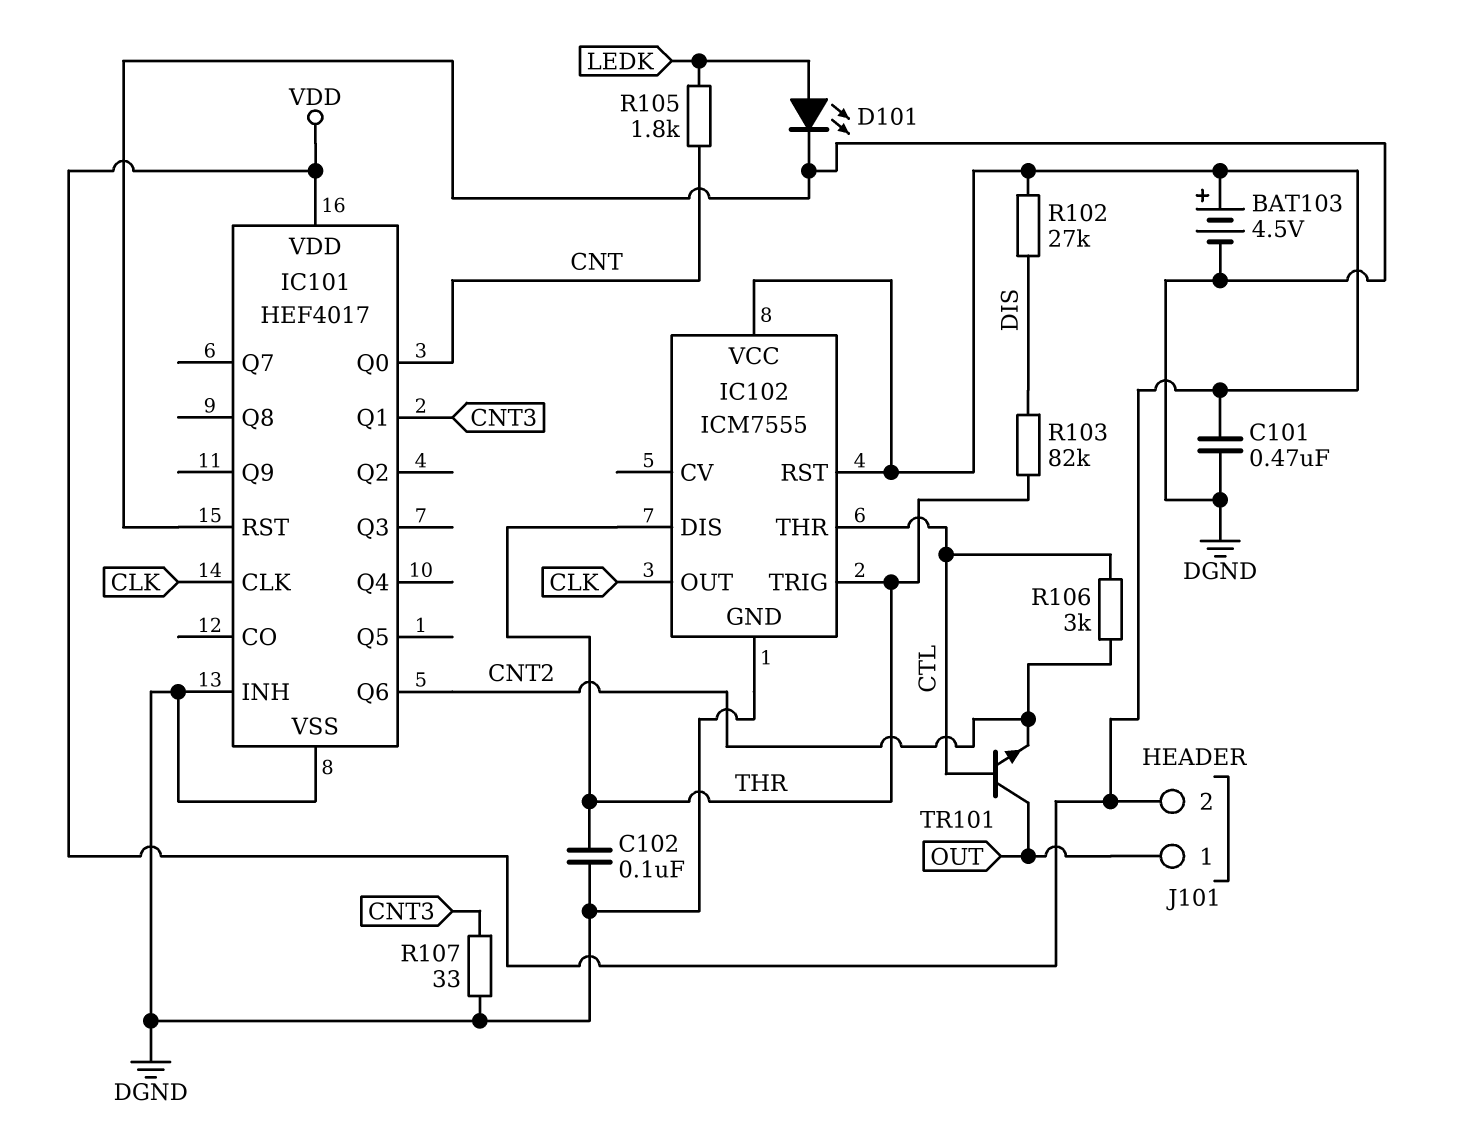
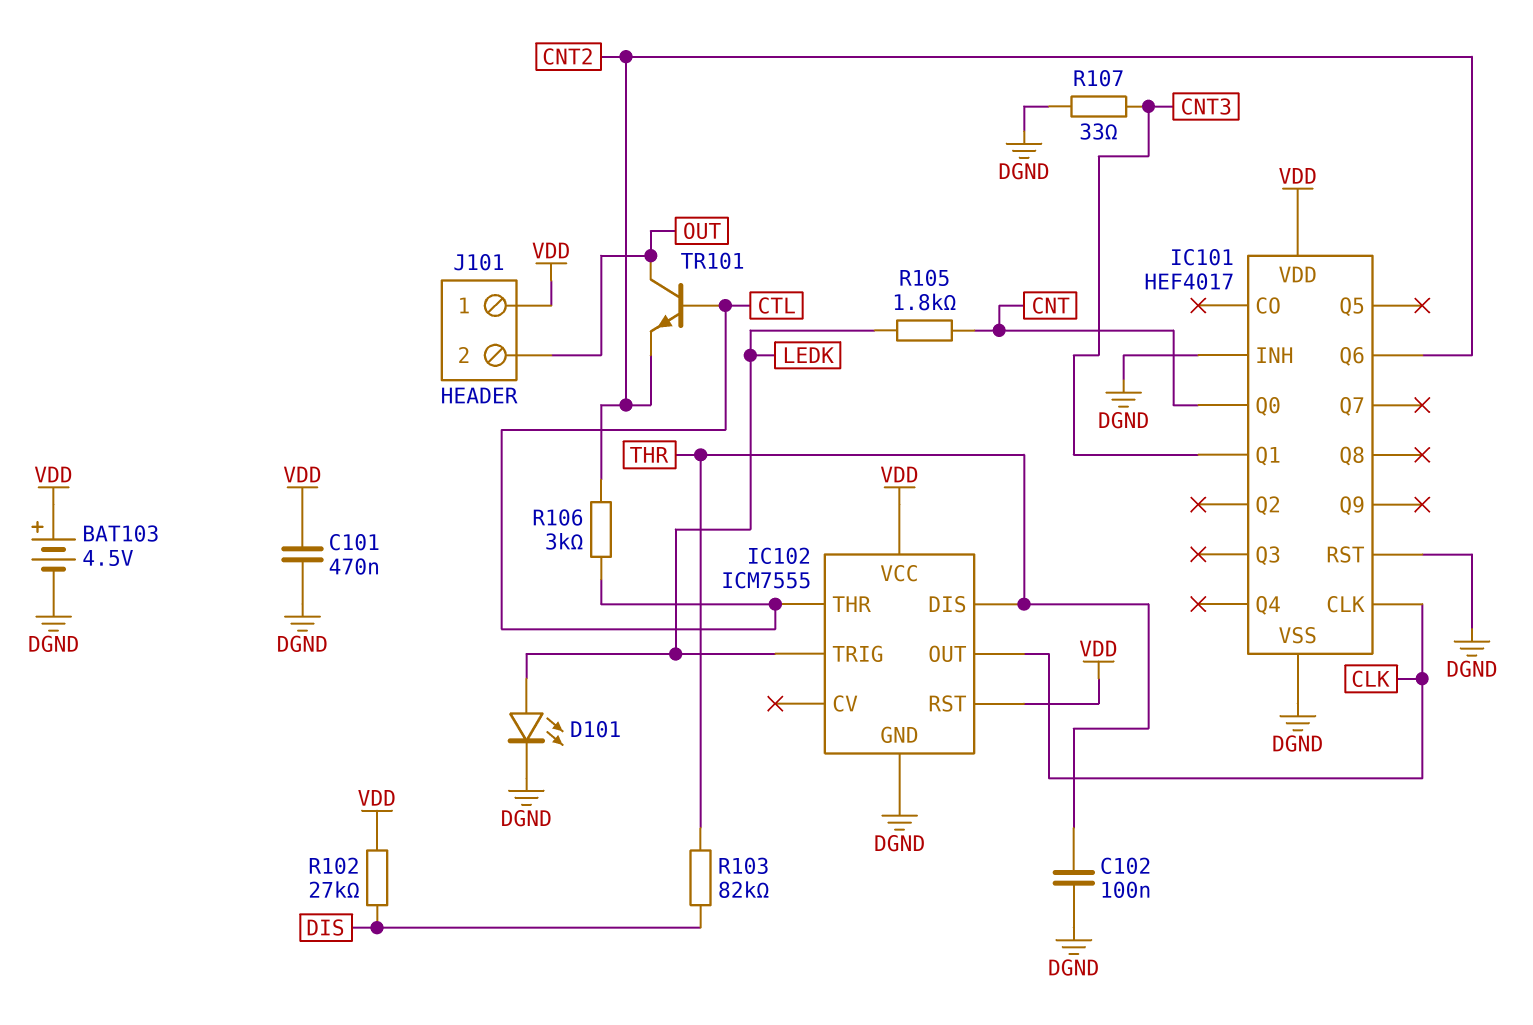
IC102 pin TRIG: THR -> LEDK
J101 pin 1: OUT -> VDD
J101 pin 2: VDD -> OUT

